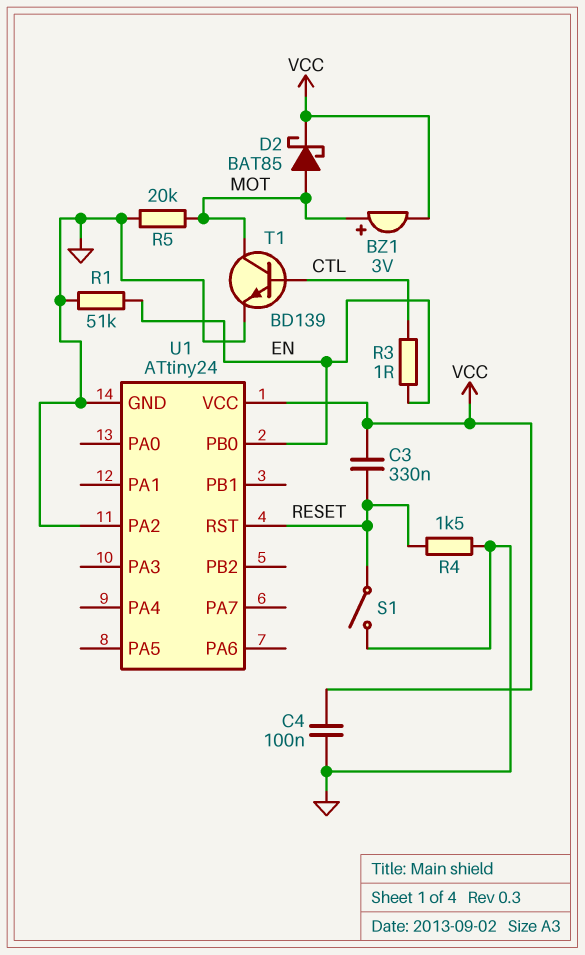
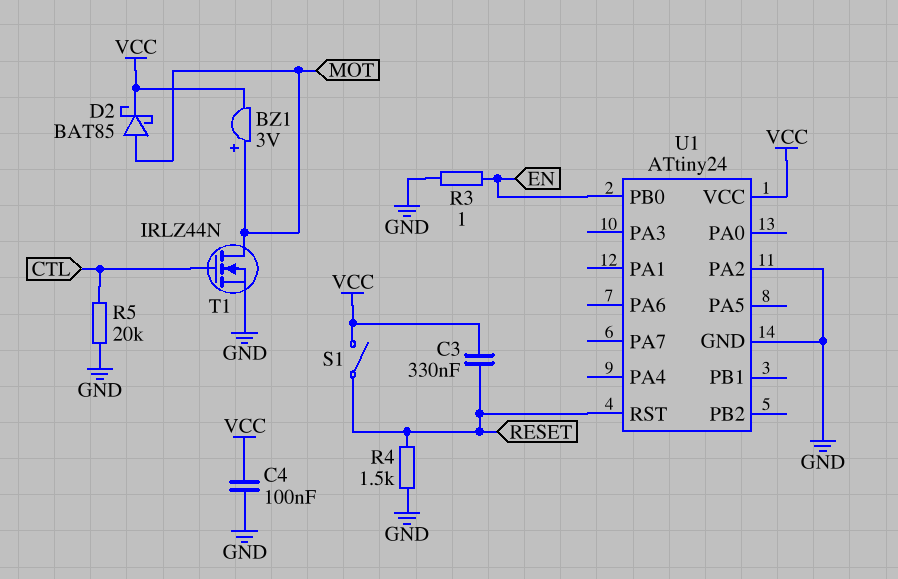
R1: 51k (EN, GND) -> none
R3: 1 (CTL, EN) -> 1 (EN, GND)
R5: 20k (GND, MOT) -> 20k (CTL, GND)
S1: switch (GND, RESET) -> switch (RESET, VCC)
T1: NPN BD139 (B CTL, C MOT, E GND) -> NMOS IRLZ44N (G CTL, D MOT, S GND)

